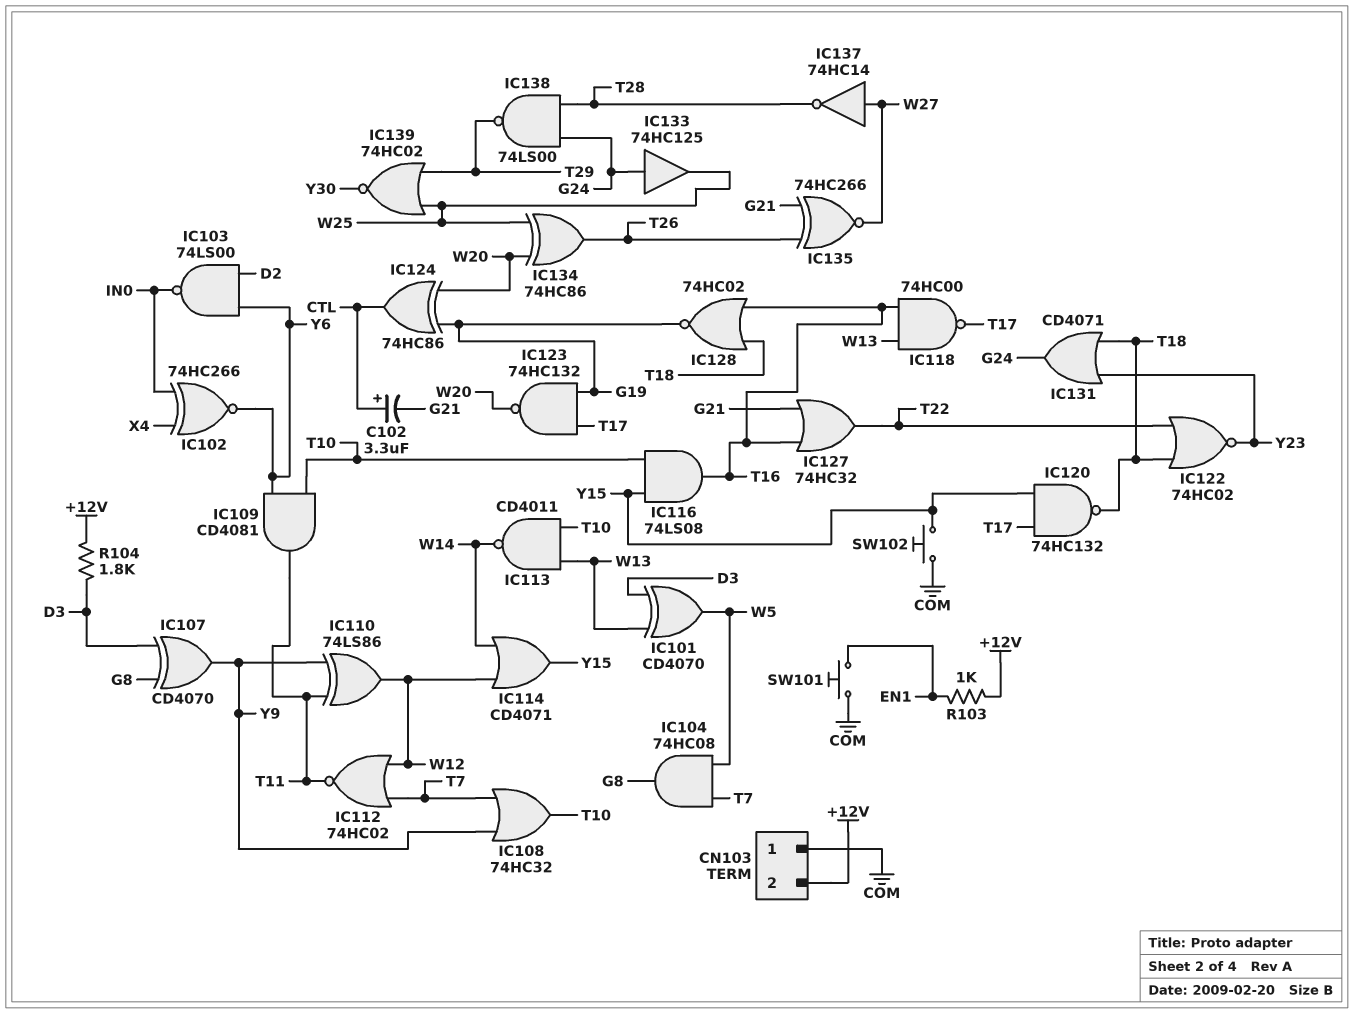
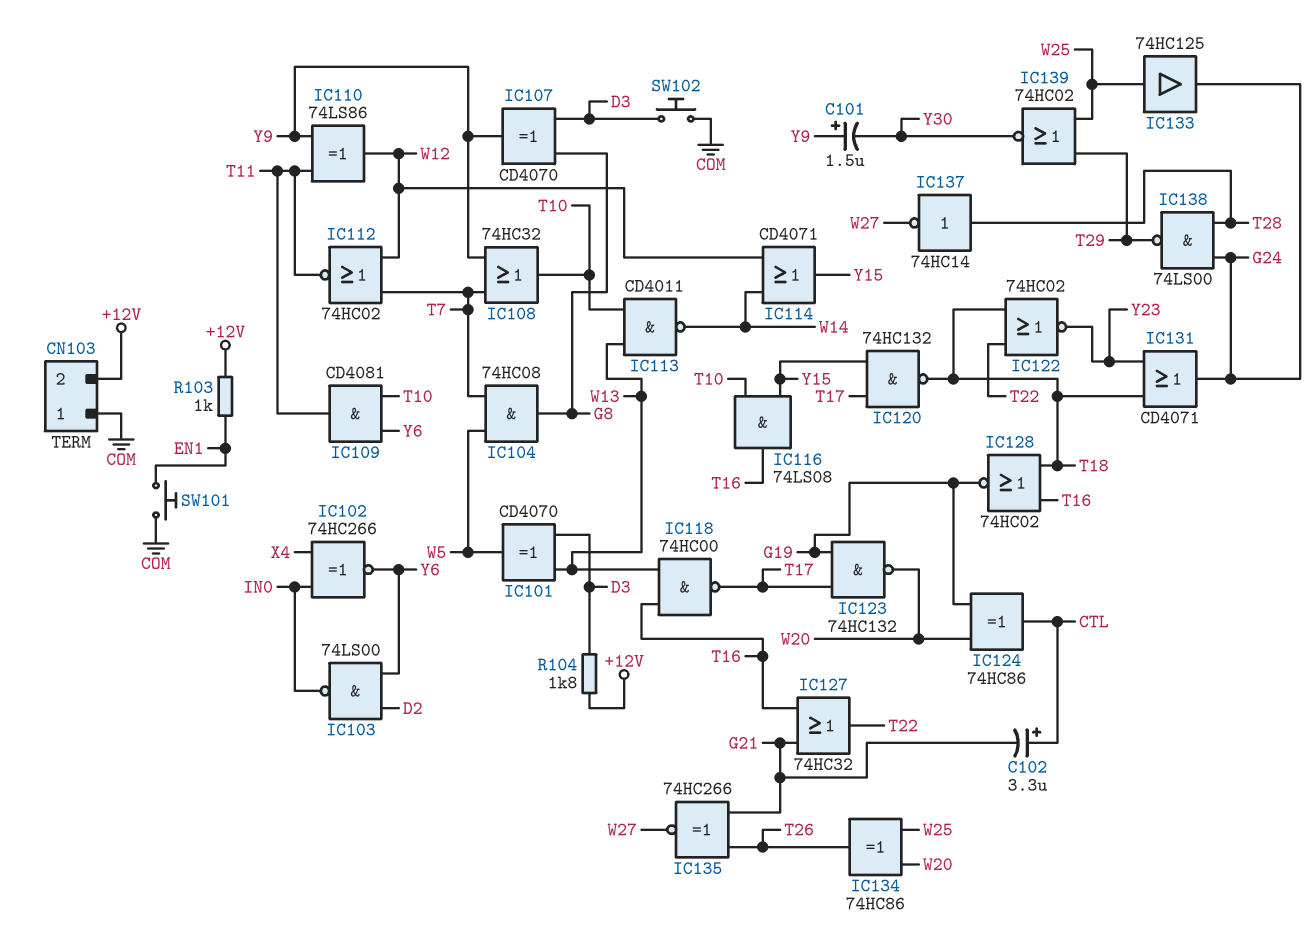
C101: none -> 1.5uF (plus Y9, minus Y30)
IC133: buffer 74HC125 (in G24, out W25) -> buffer 74HC125 (in W25, out G24)
IC137: NOT 74HC14 (in W27, out T28) -> NOT 74HC14 (in T28, out W27)
SW102: button (COM, Y15) -> button (COM, D3)

